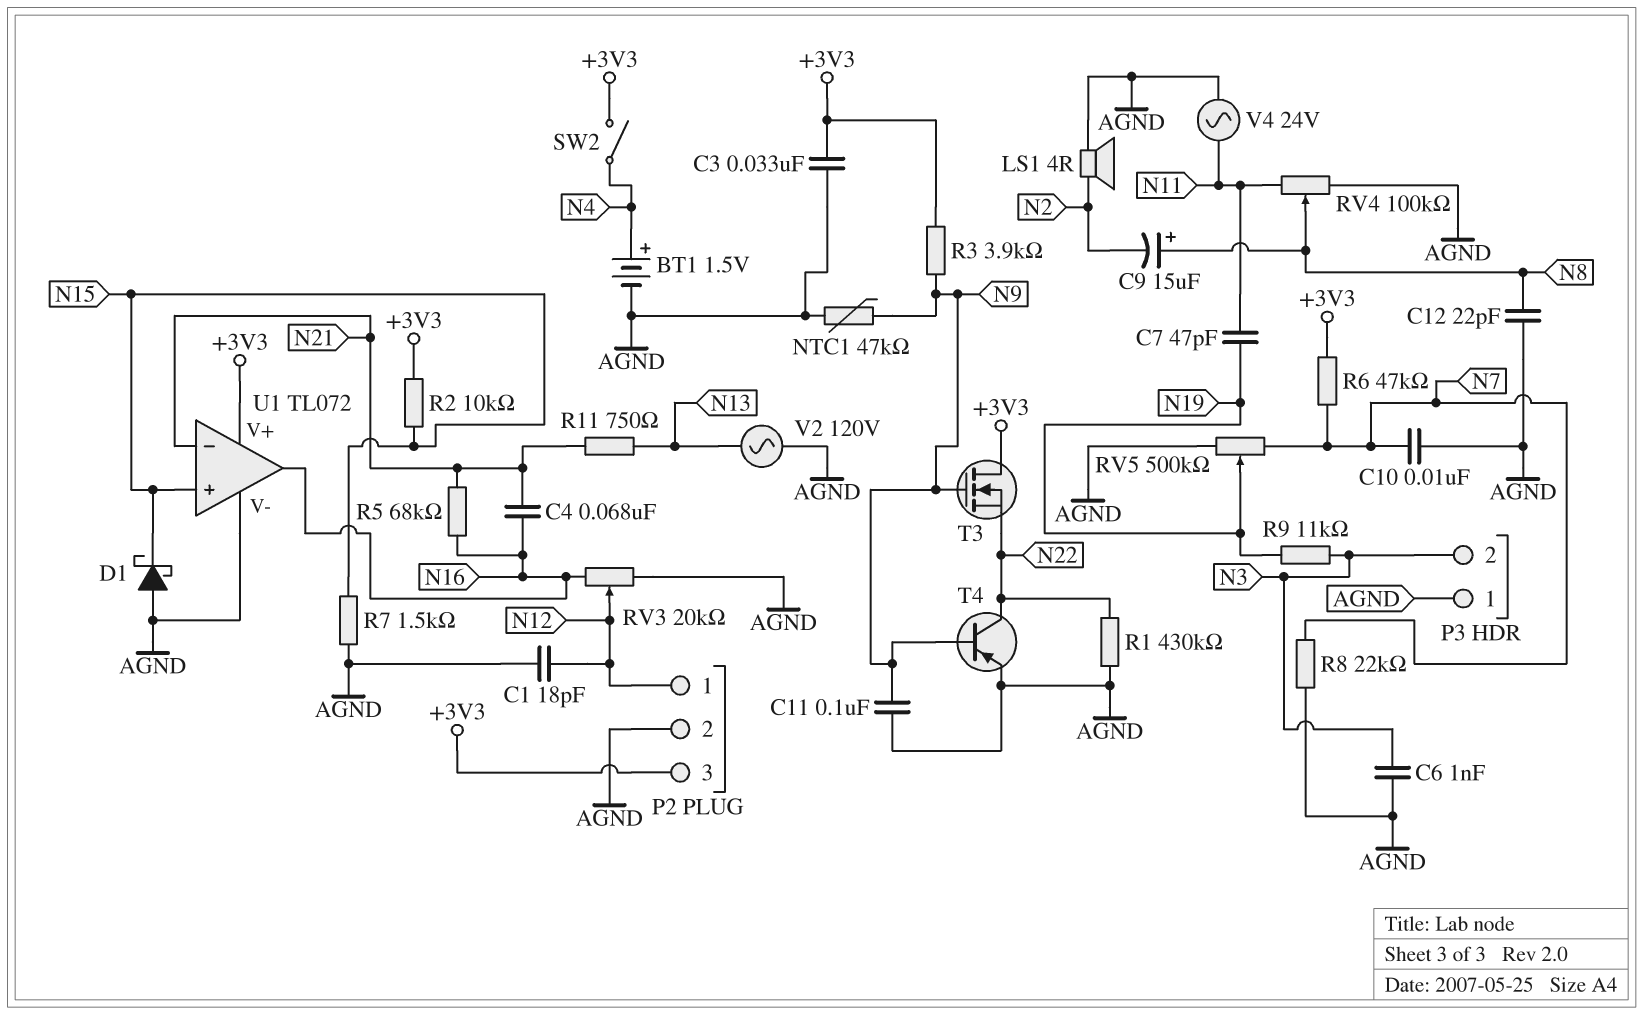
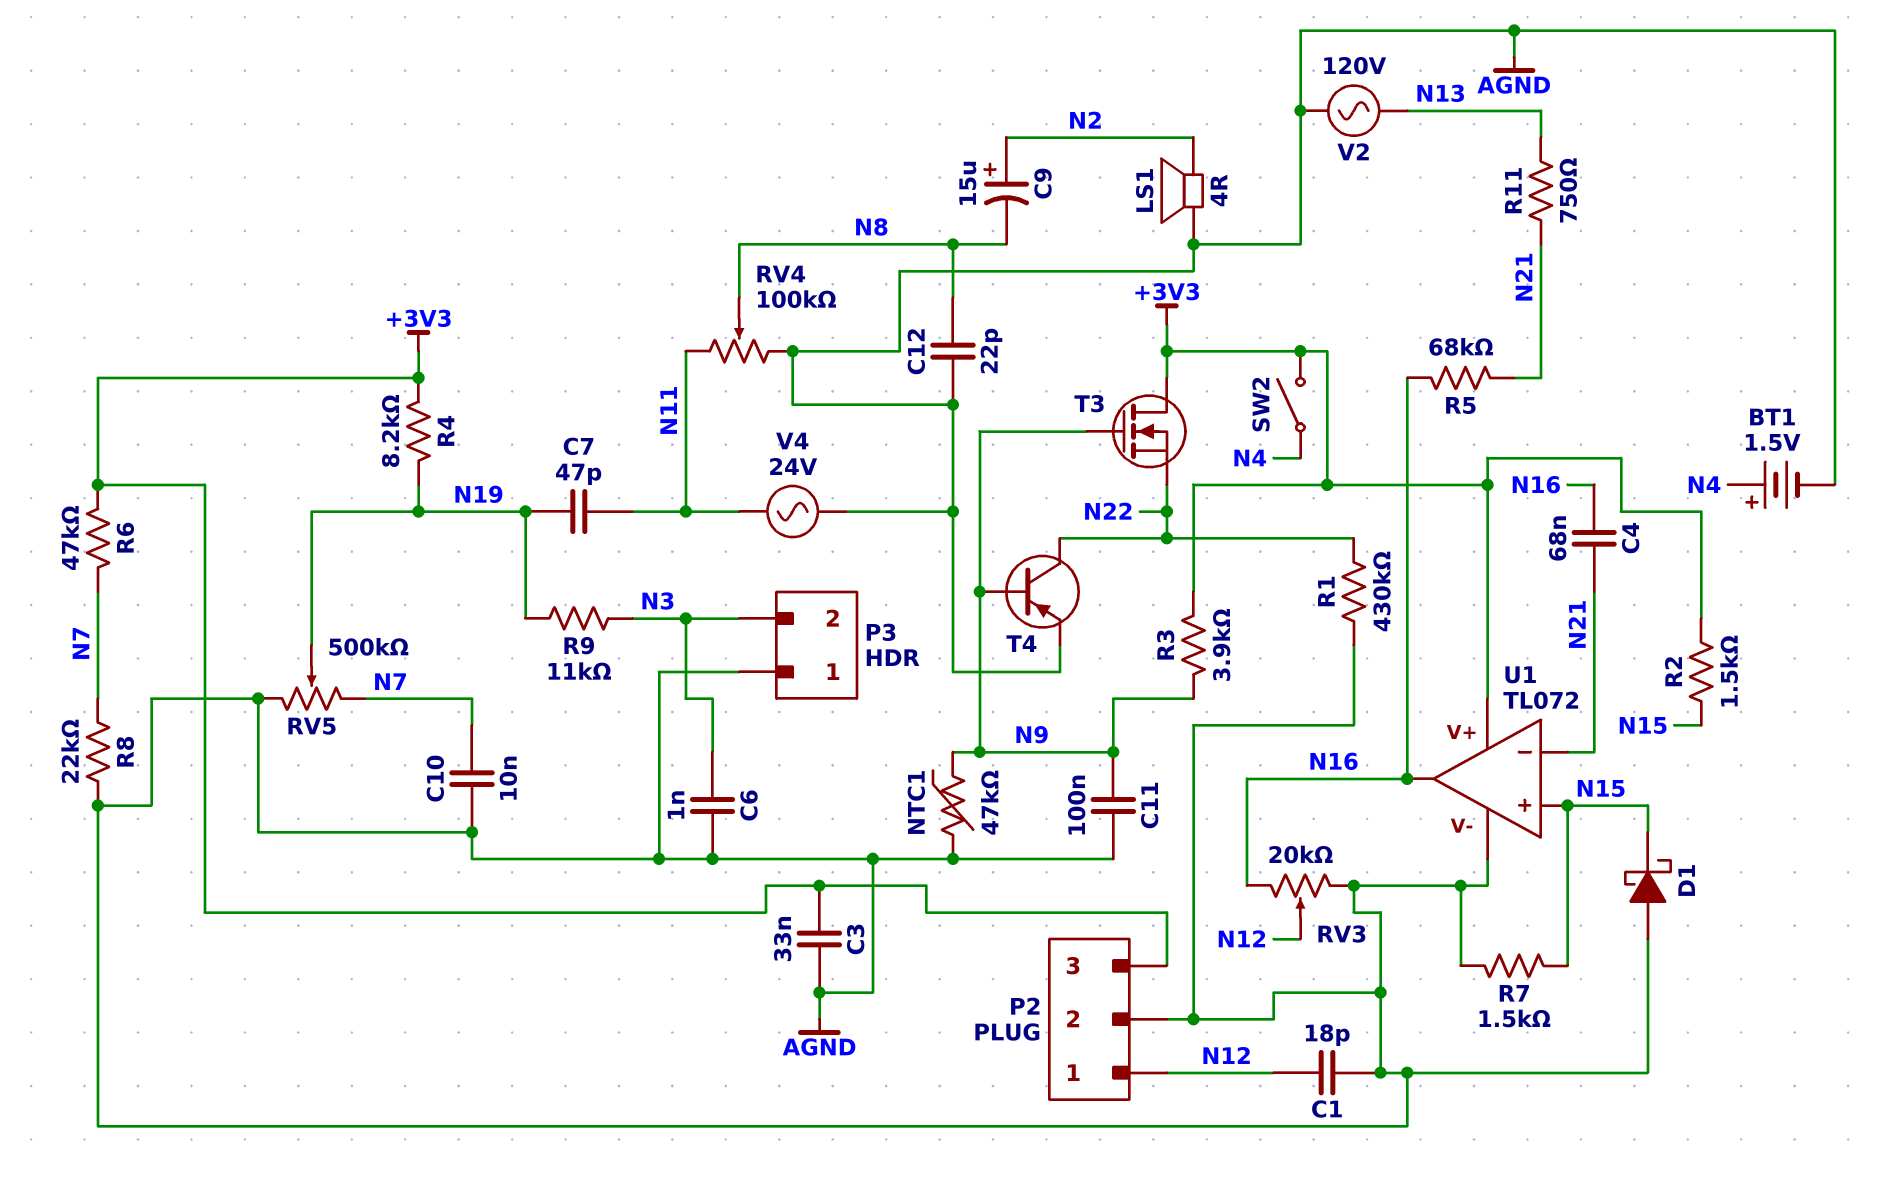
C9: 15uF (plus N8, minus N2) -> 15uF (plus N2, minus N8)
R2: 10k (+3V3, N15) -> 1.5k (+3V3, N15)
R4: none -> 8.2k (+3V3, N19)

